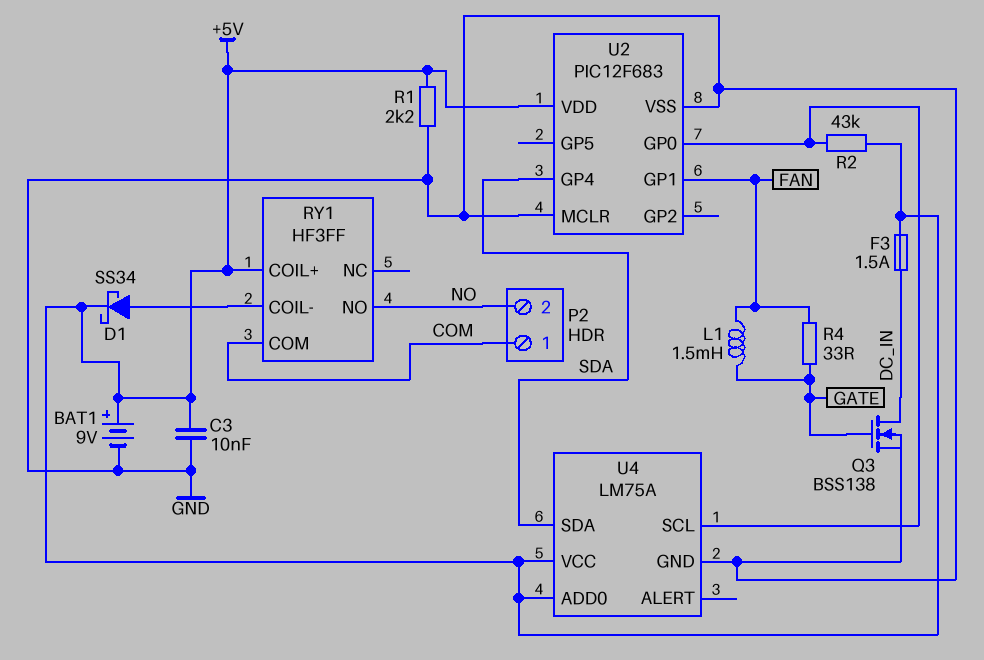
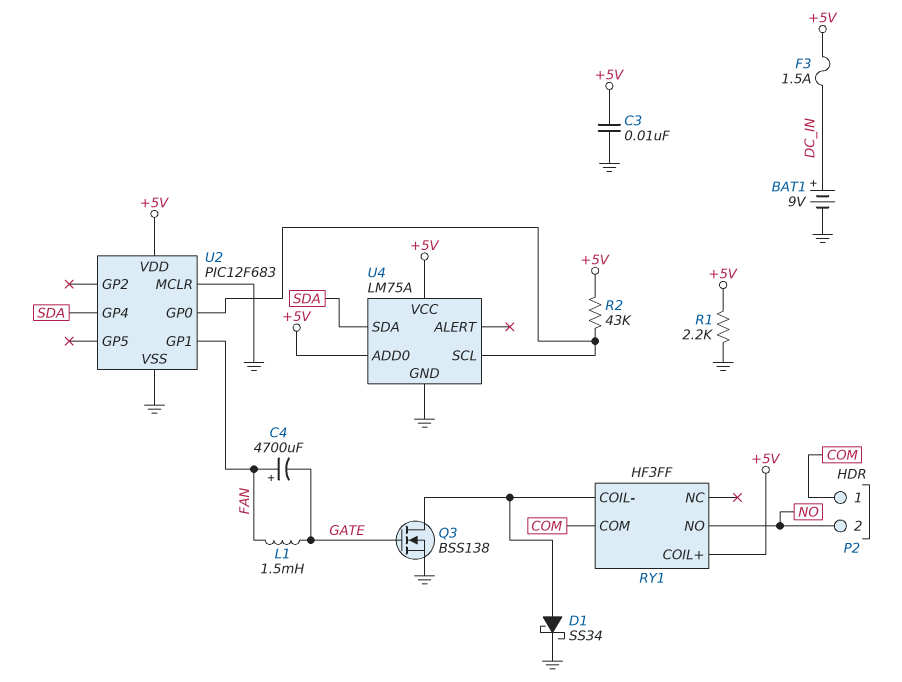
BAT1: 9V (plus +5V, minus GND) -> 9V (plus DC_IN, minus GND)
C4: none -> 4700uF (plus FAN, minus GATE)
D1: schottky SS34 (A RY1/COIL-, K +5V) -> schottky SS34 (A RY1/COIL-, K GND)
Q3: NMOS BSS138 (G GATE, D DC_IN, S GND) -> NMOS BSS138 (G GATE, D RY1/COIL-, S GND)
R4: 33 (FAN, GATE) -> none

